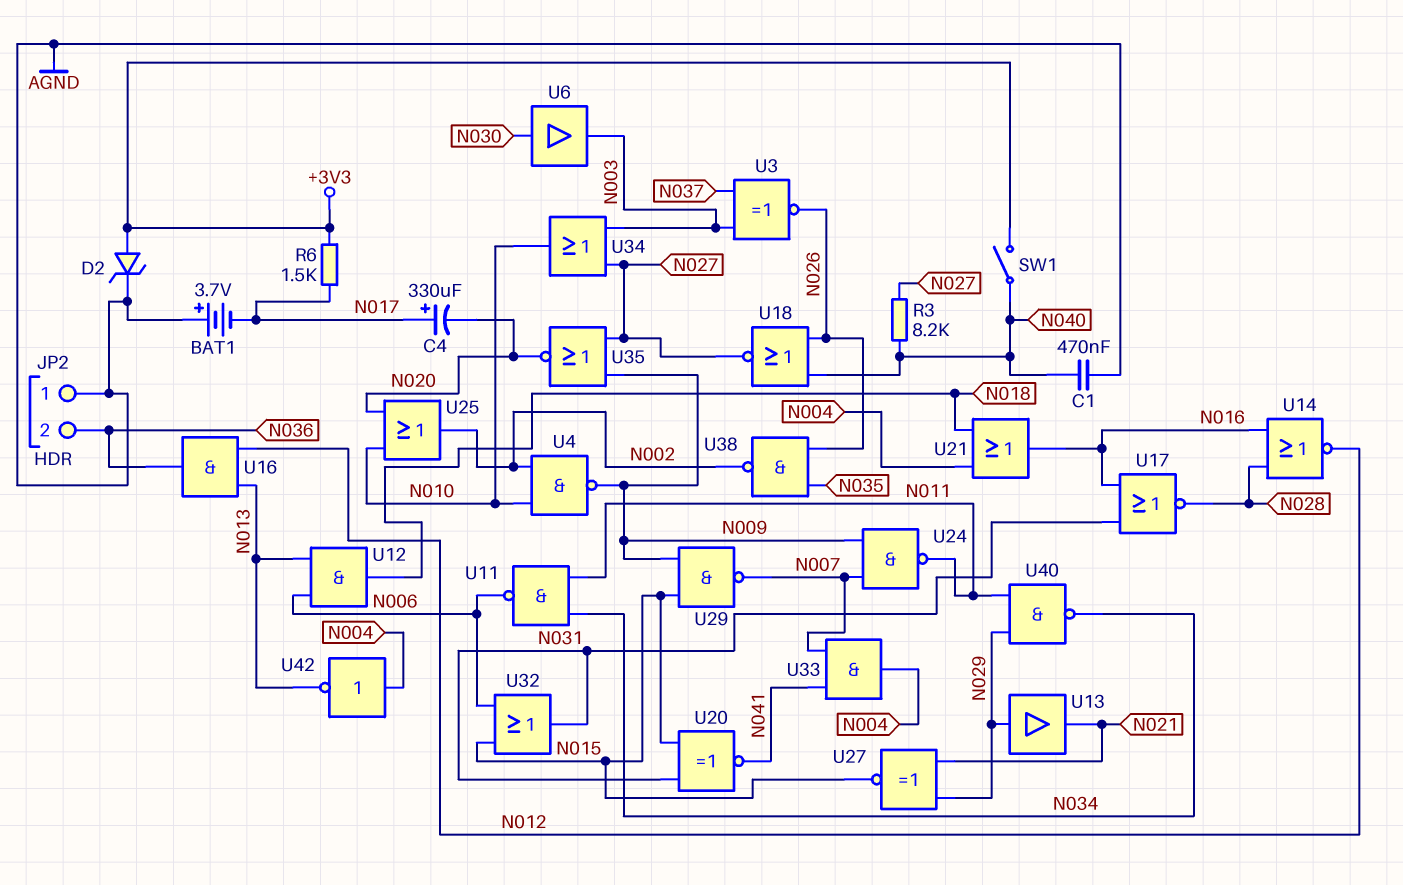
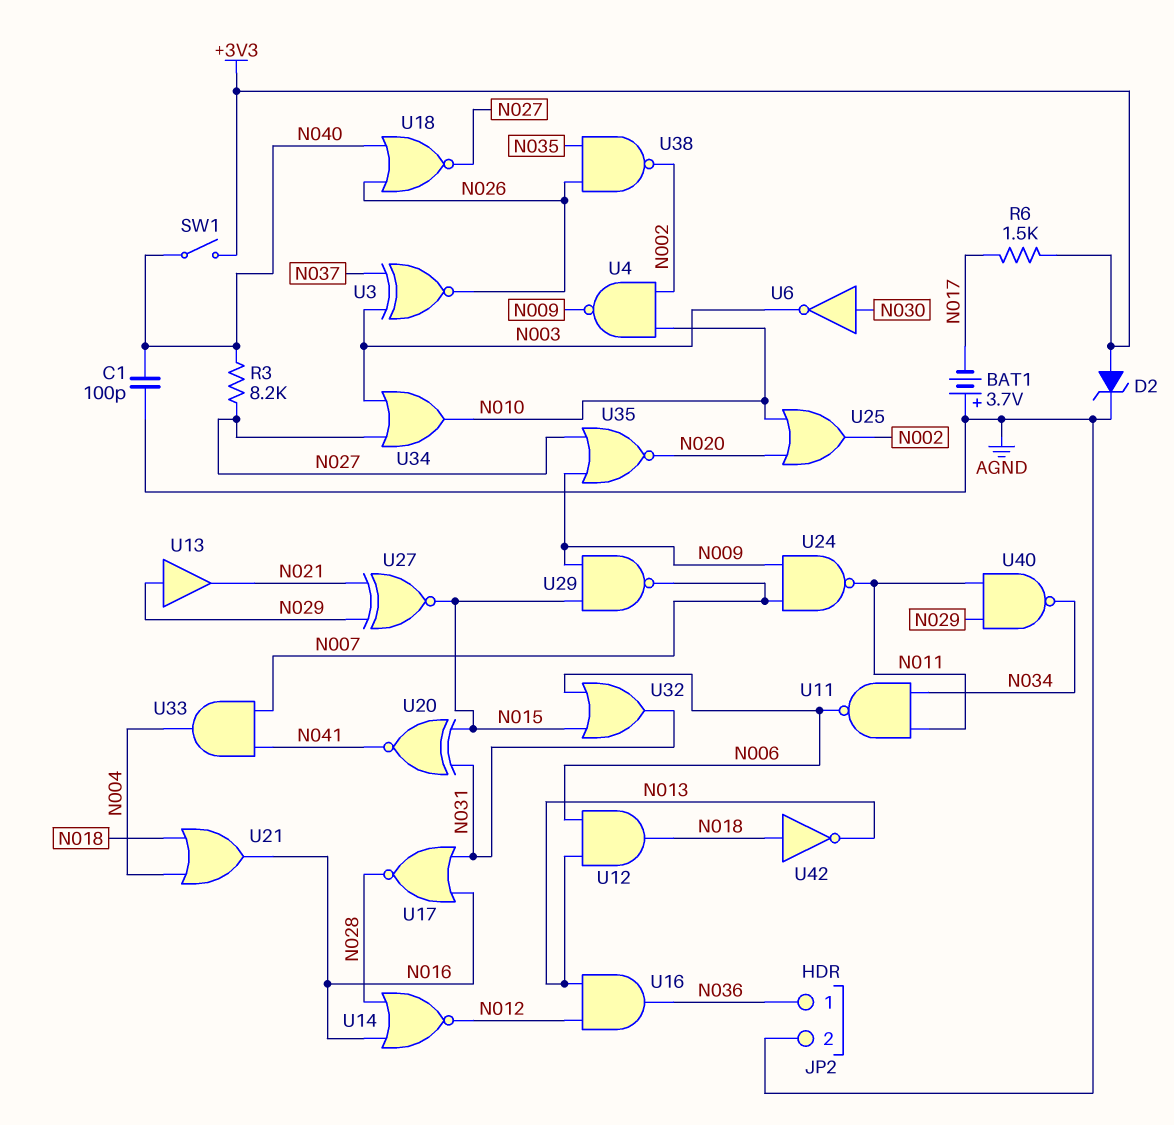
C1: 470nF (AGND, N040) -> 100pF (AGND, N040)
C4: 330uF (plus N017, minus N020) -> none
JP2 pin 1: AGND -> N036
JP2 pin 2: N036 -> AGND
U6: buffer (in N030, out N003) -> NOT (in N030, out N003)
U42: NOT (in N004, out N013) -> NOT (in N018, out N013)

